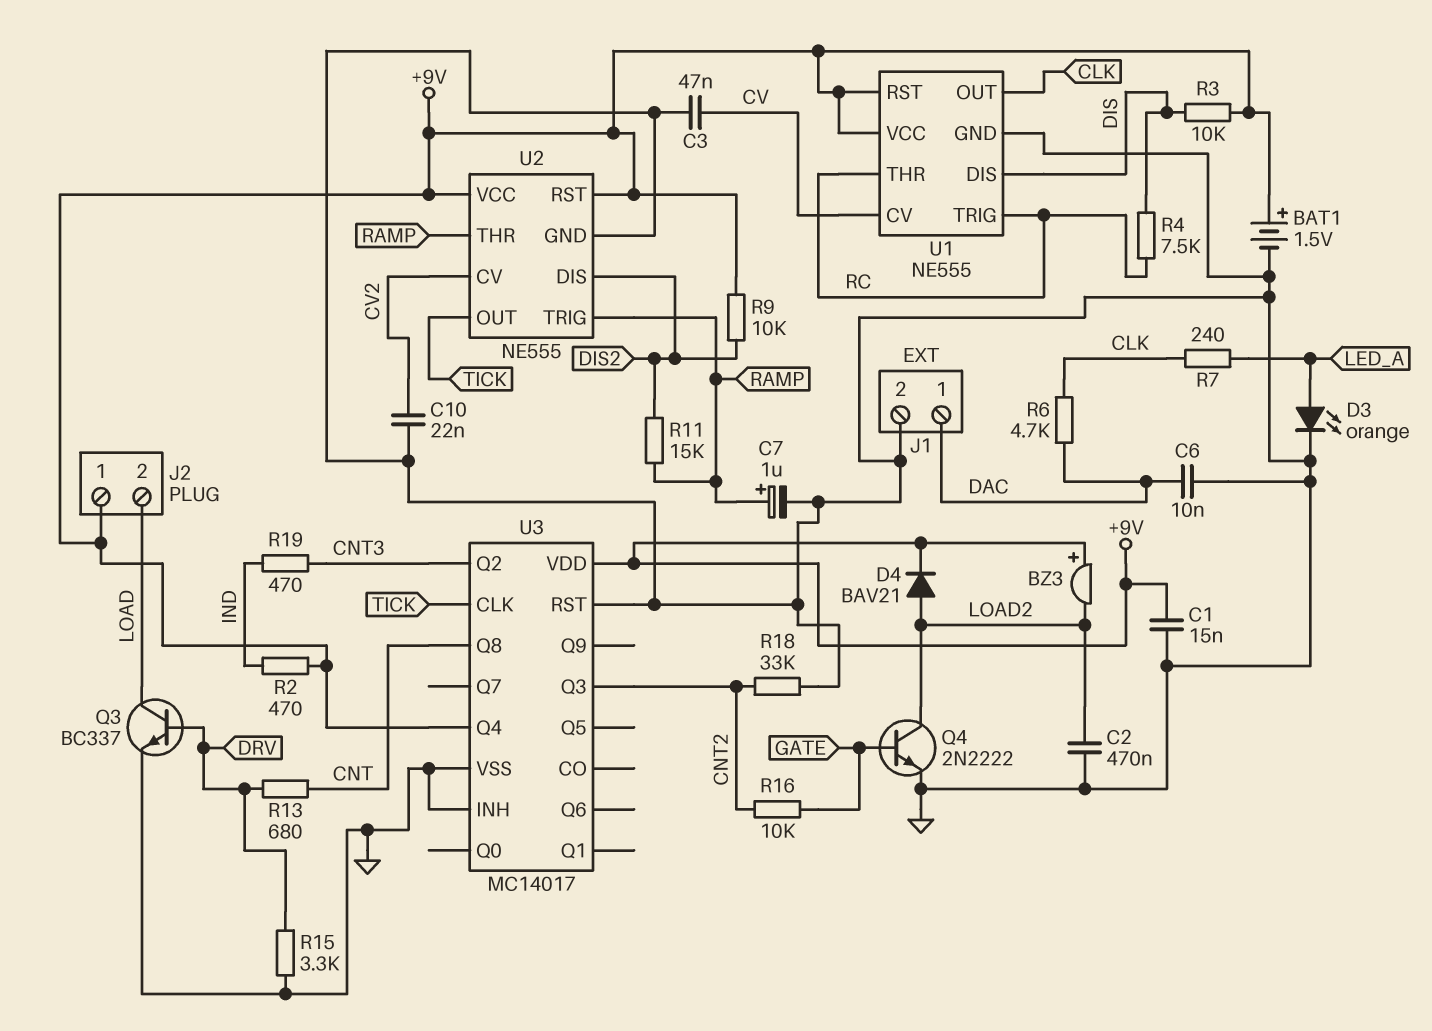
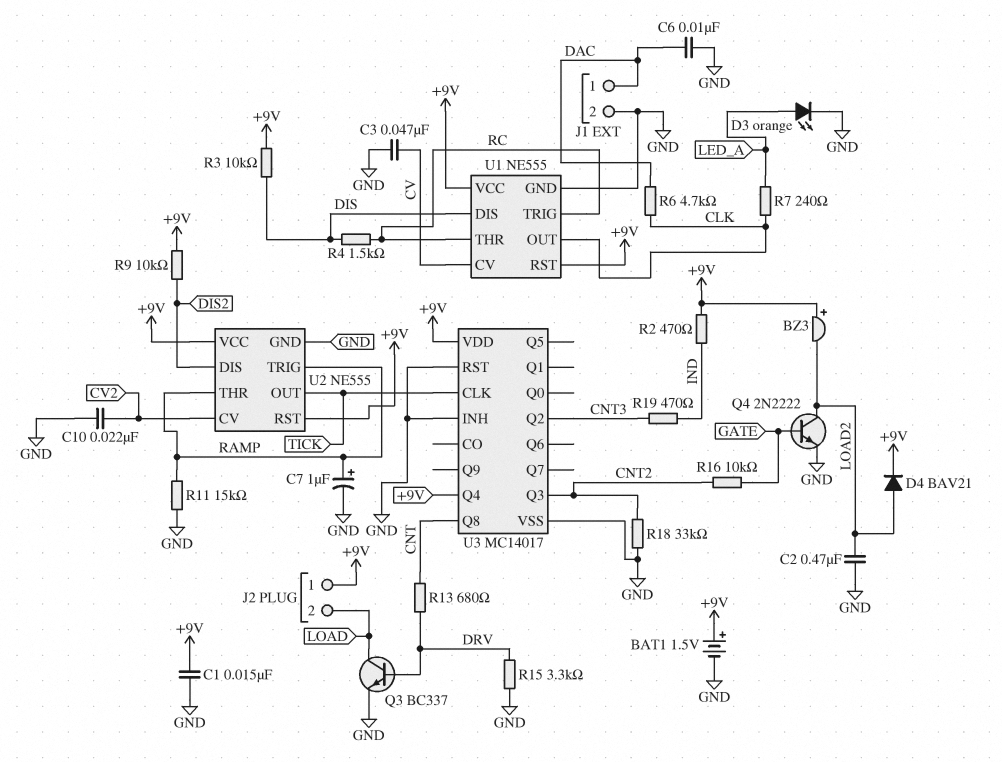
R4: 7.5k (DIS, RC) -> 1.5k (DIS, RC)
R11: 15k (DIS2, RAMP) -> 15k (GND, RAMP)

